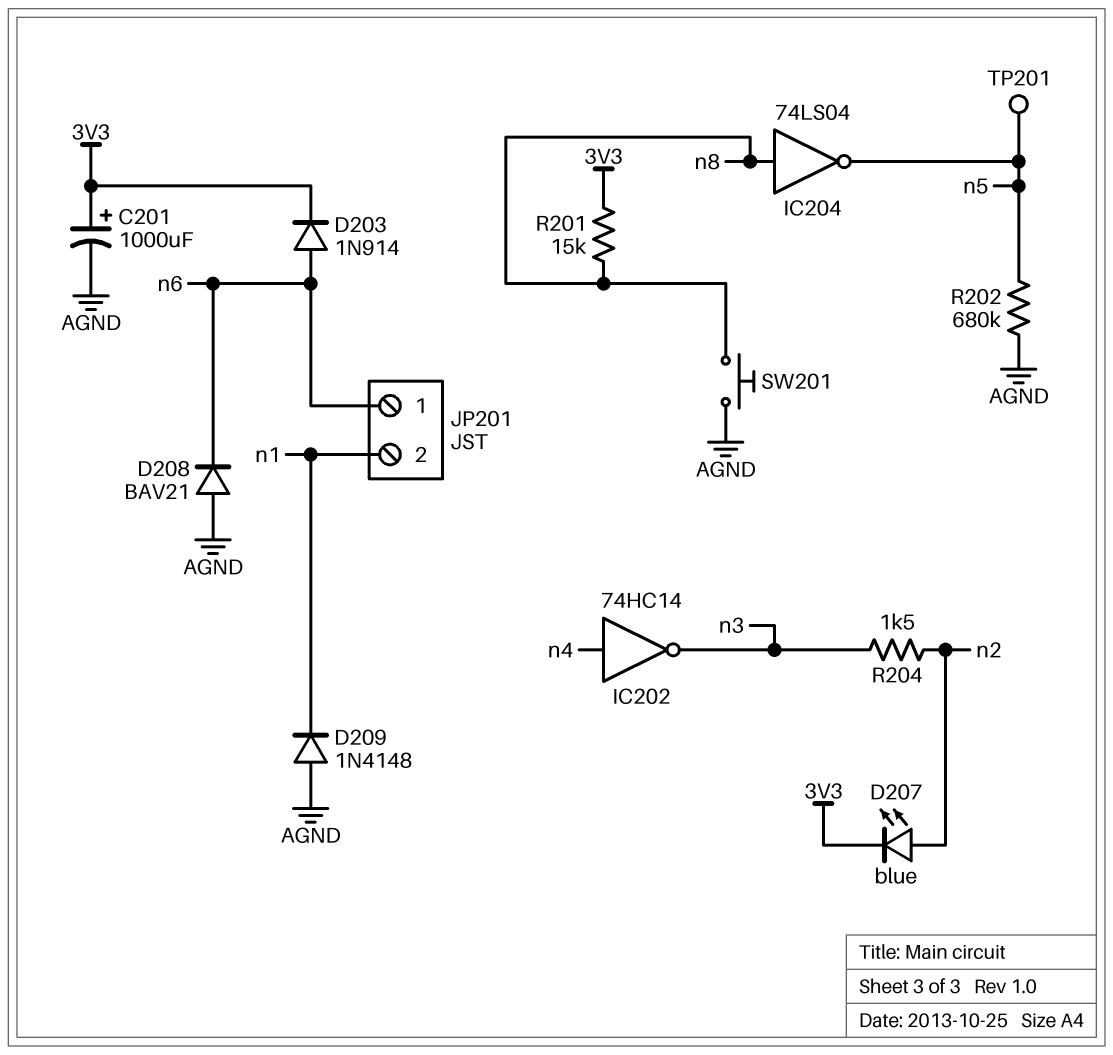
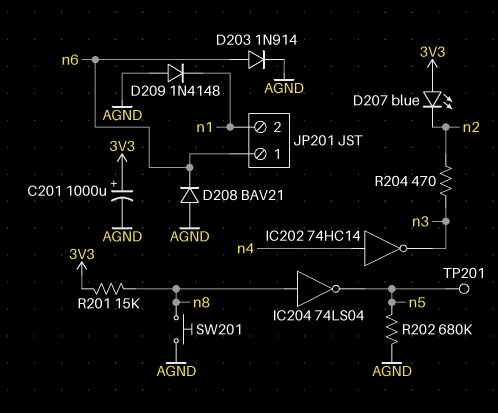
D203: diode 1N914 (A n6, K 3V3) -> diode 1N914 (A n6, K AGND)
D207: LED blue (A n2, K 3V3) -> LED blue (A 3V3, K n2)
R204: 1.5k (n2, n3) -> 470 (n2, n3)

